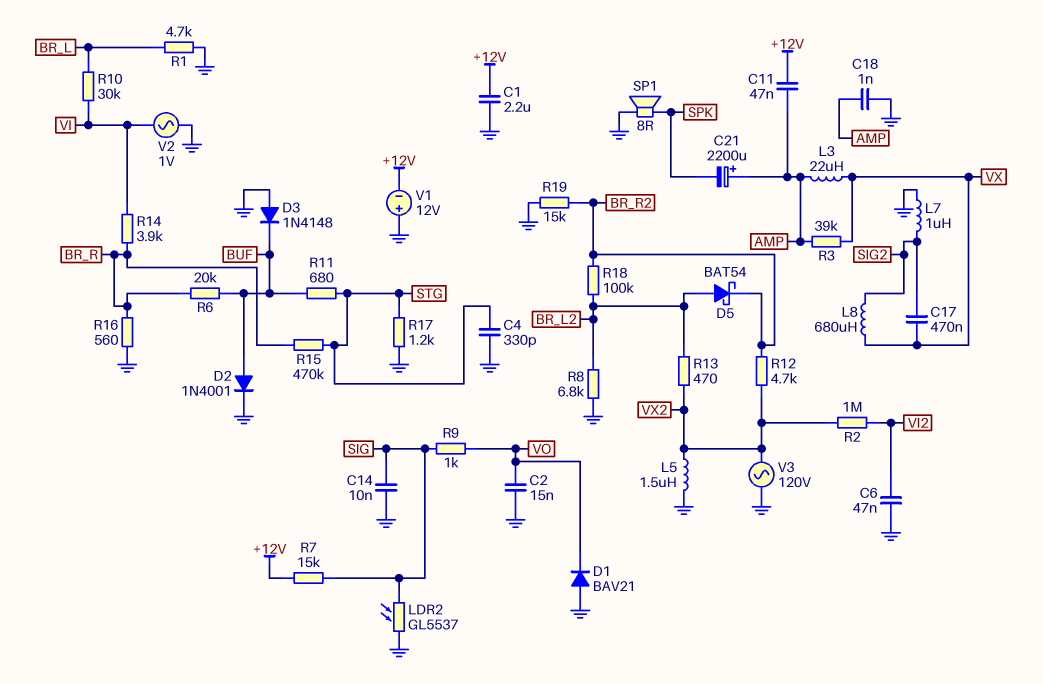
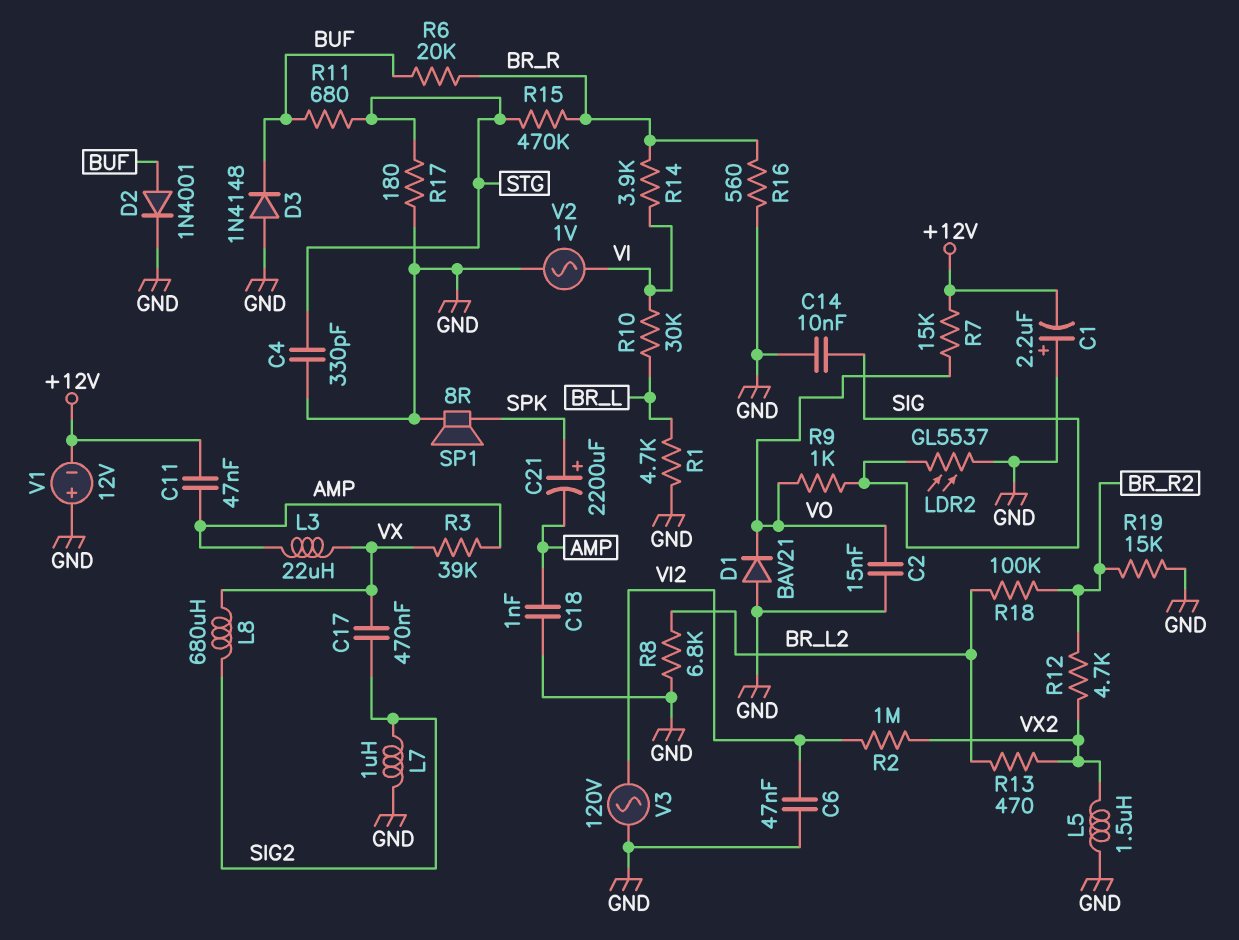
C1: 2.2uF (+12V, GND) -> 2.2uF (plus GND, minus +12V)
C21: 2200uF (plus AMP, minus SPK) -> 2200uF (plus SPK, minus AMP)
D5: schottky BAT54 (A BR_L2, K BR_R2) -> none
R7: 15k (+12V, SIG) -> 15k (+12V, VO)
R17: 1.2k (GND, STG) -> 180 (GND, STG)
V3: AC 120V (GND, VX2) -> AC 120V (GND, VI2)

